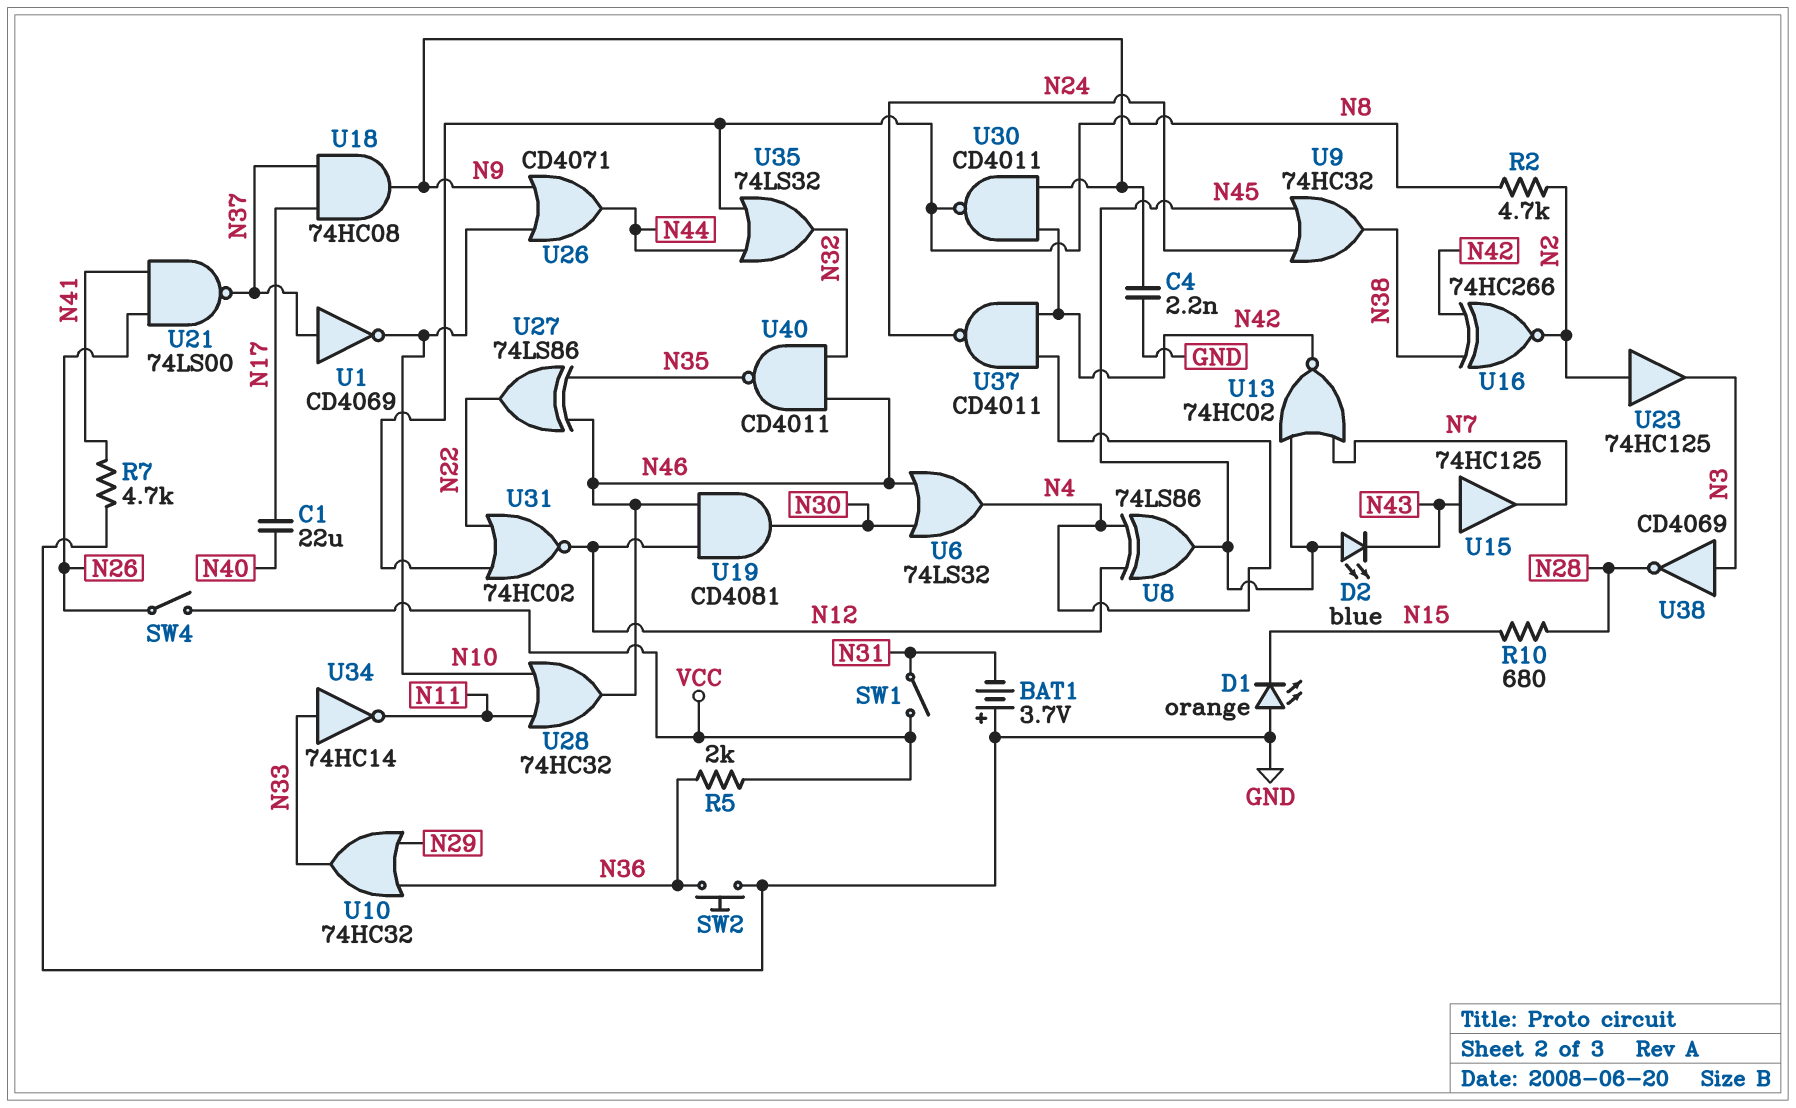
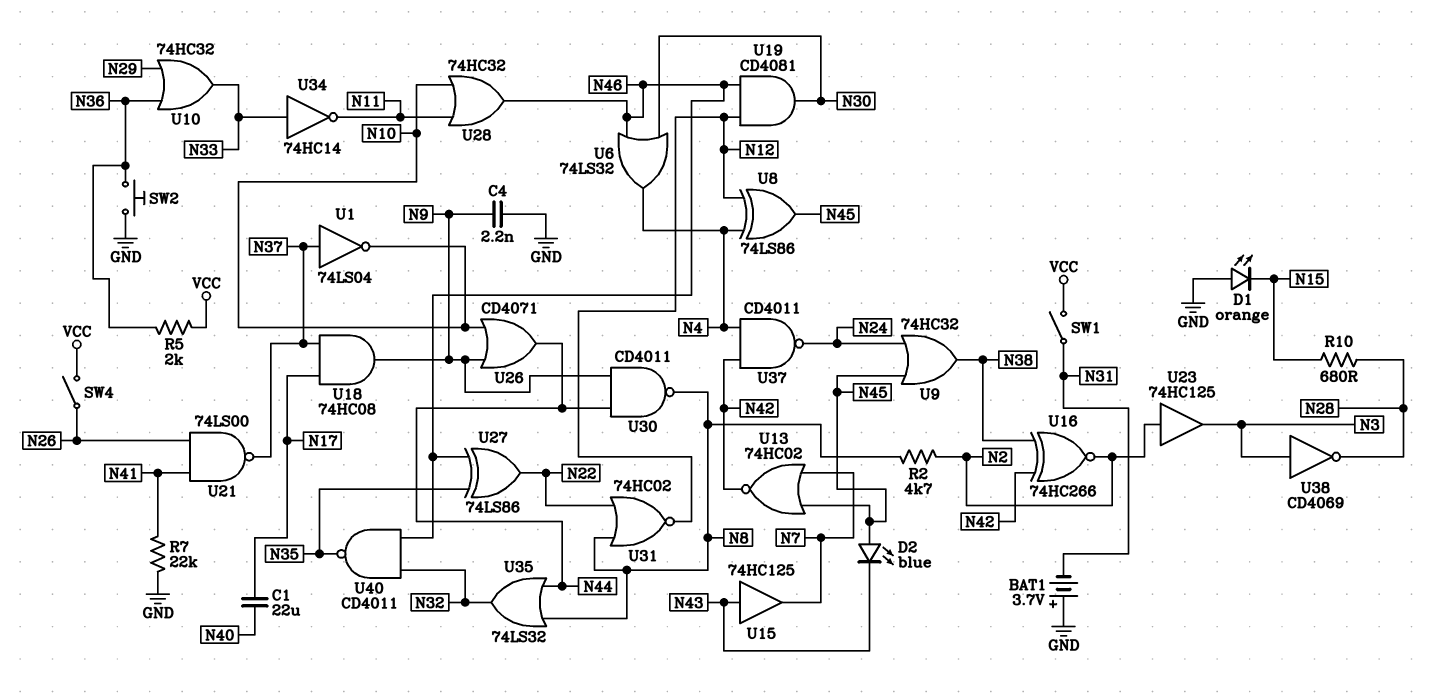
R7: 4.7k (GND, N41) -> 22k (GND, N41)
U1: NOT CD4069 (in N37, out N10) -> NOT 74LS04 (in N37, out N10)
U30: NAND CD4011 (in N9, in N42, out N8) -> NAND CD4011 (in N9, in N44, out N8)

